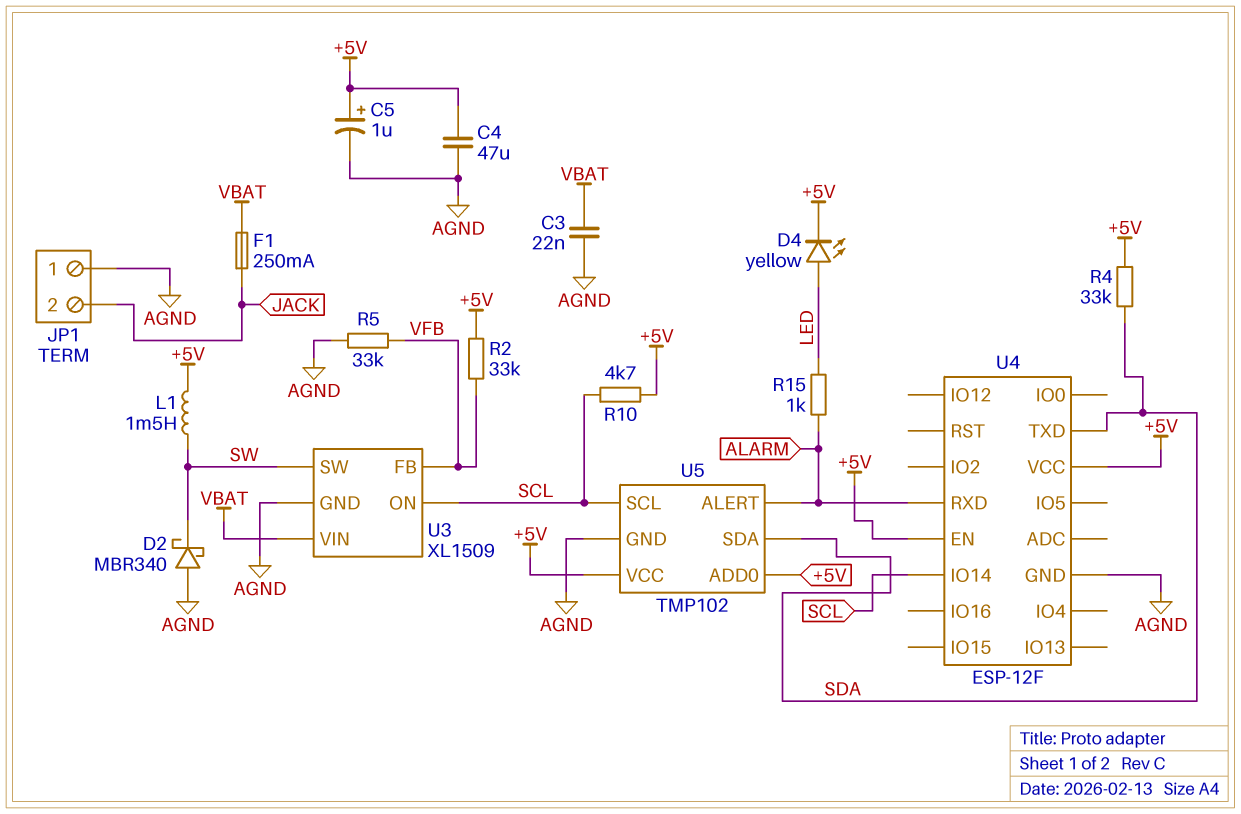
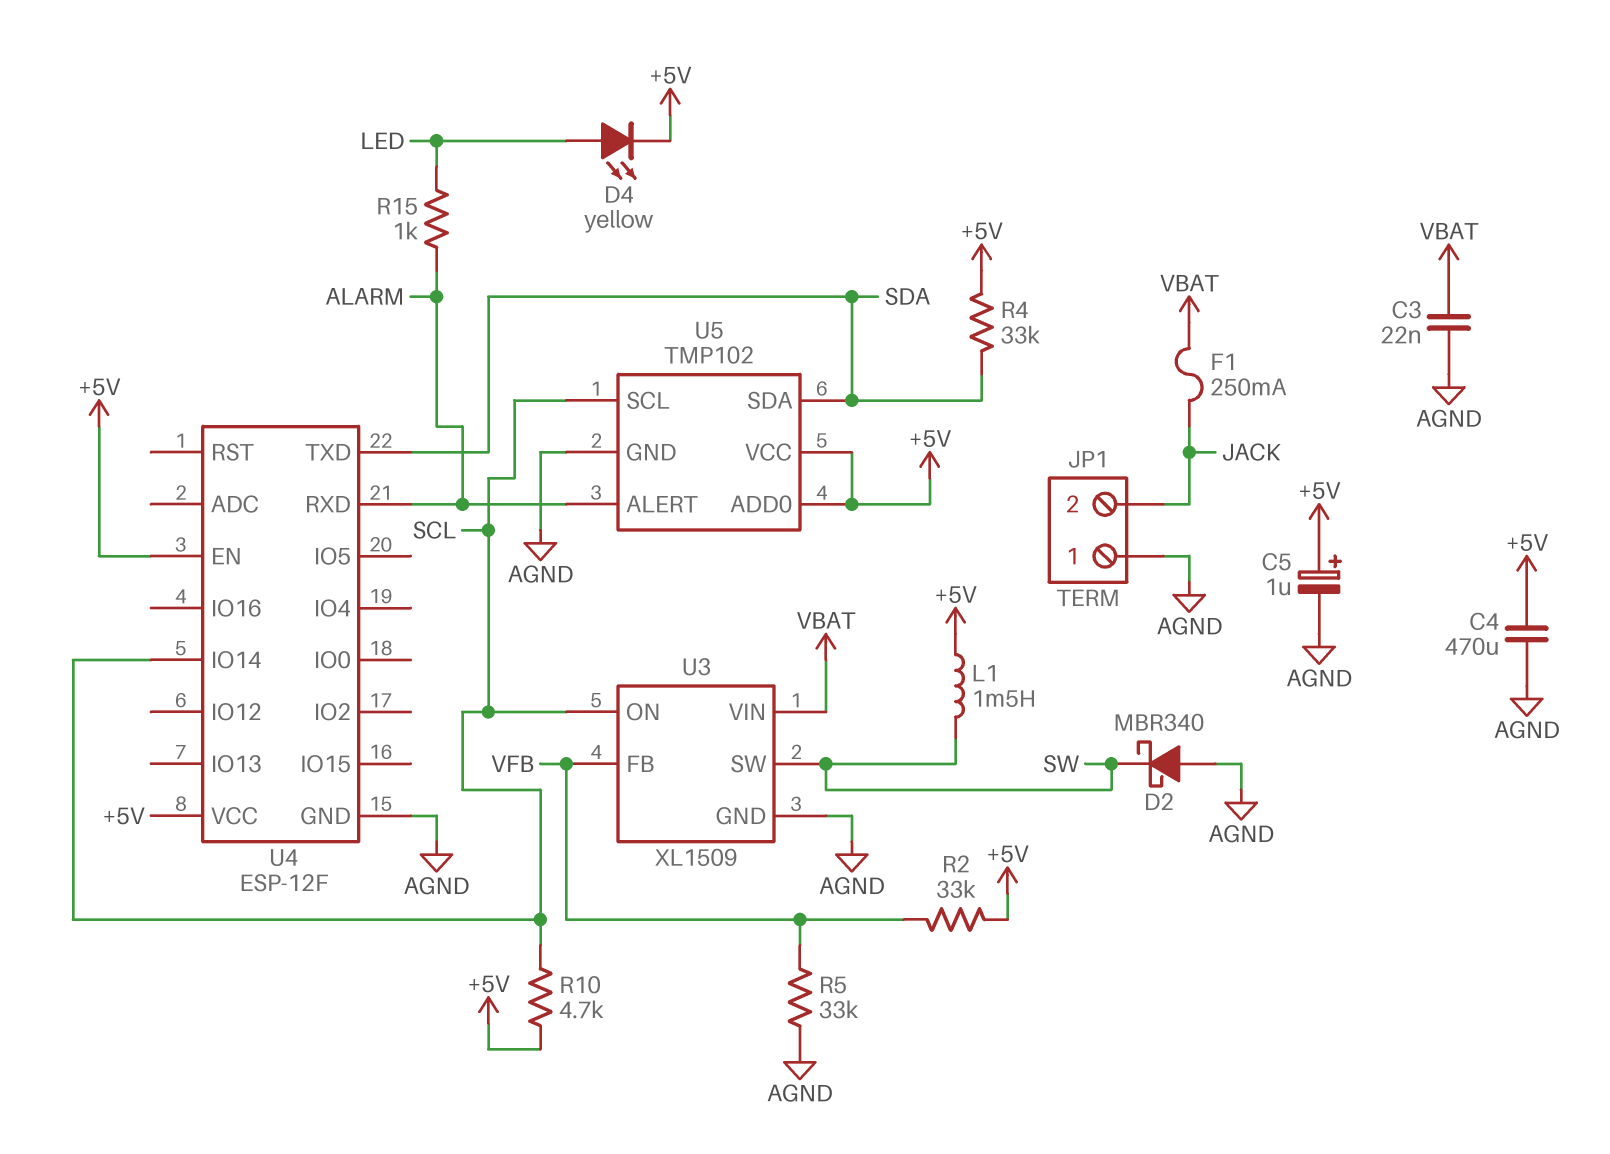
C4: 47uF (+5V, AGND) -> 470uF (+5V, AGND)

